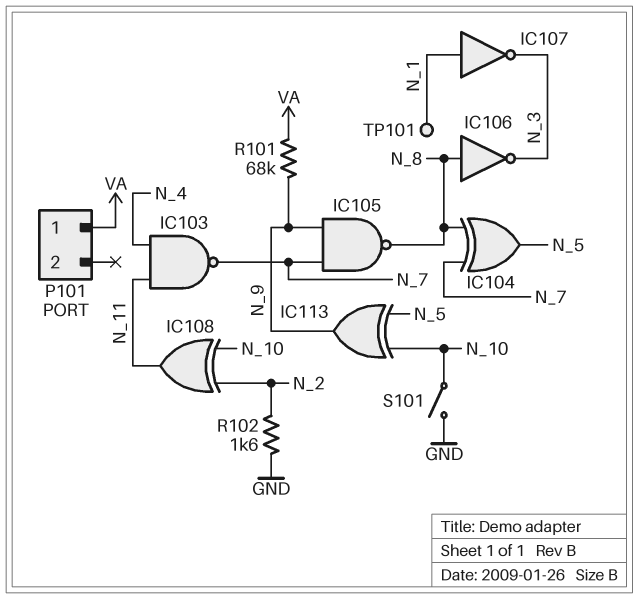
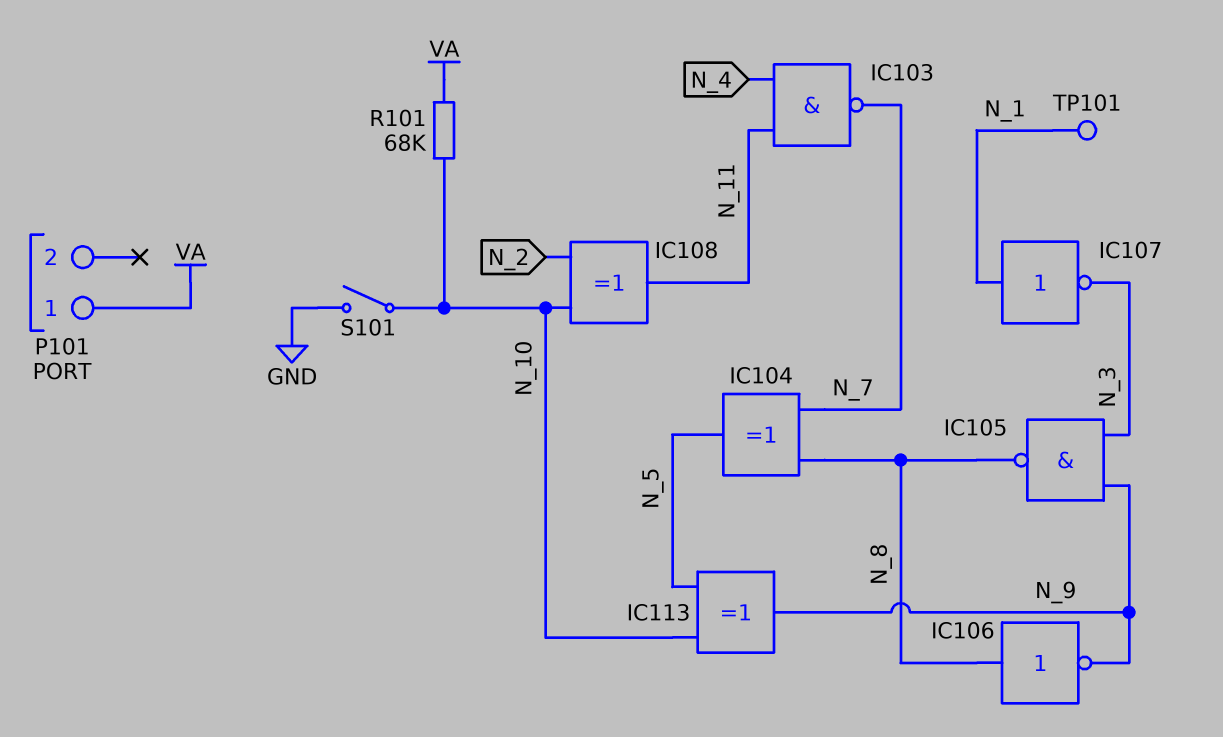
IC105: NAND (in N_7, in N_9, out N_8) -> NAND (in N_3, in N_9, out N_8)
IC106: NOT (in N_8, out N_3) -> NOT (in N_8, out N_9)
R101: 68k (N_9, VA) -> 68k (N_10, VA)
R102: 1.6k (GND, N_2) -> none

